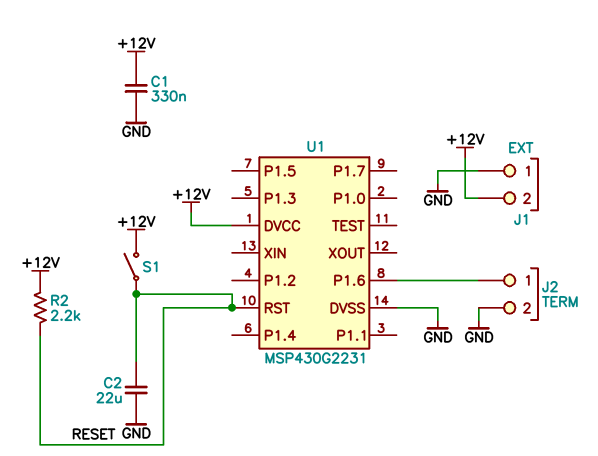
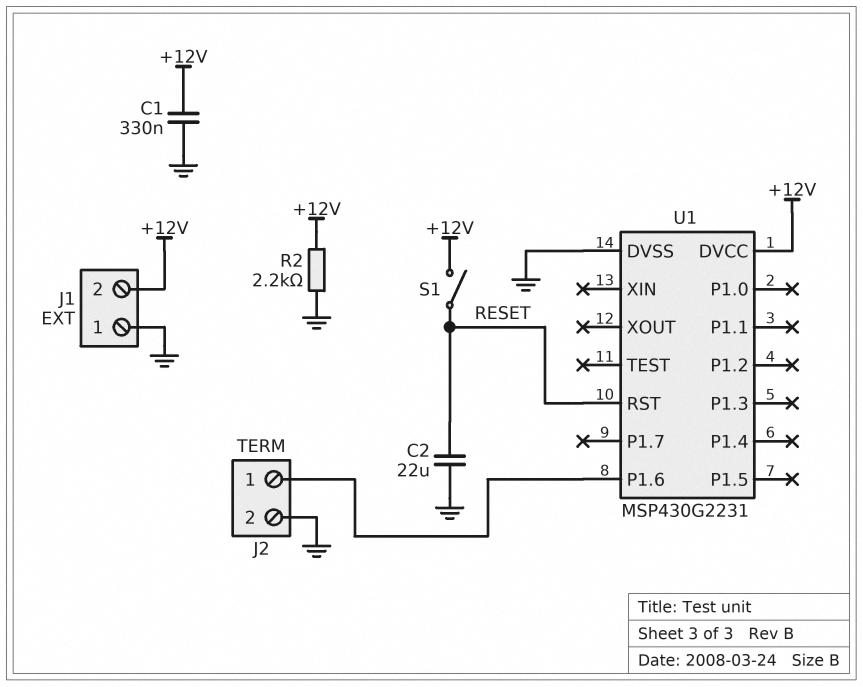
R2: 2.2k (+12V, RESET) -> 2.2k (+12V, GND)

